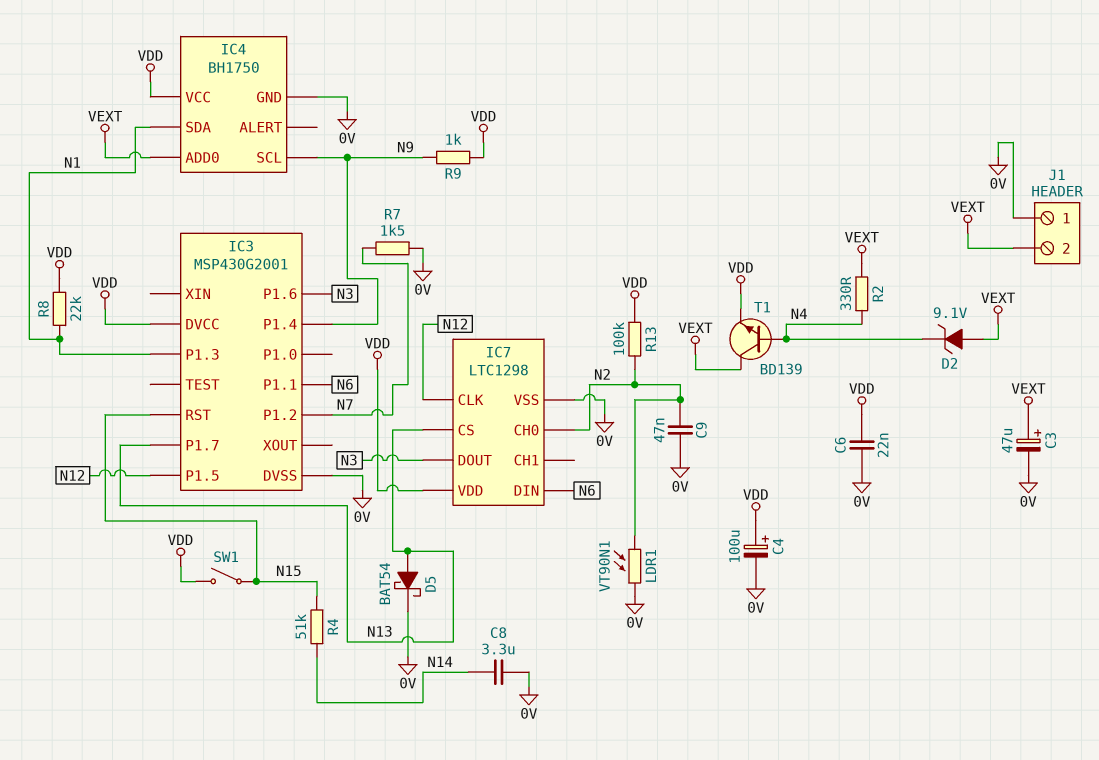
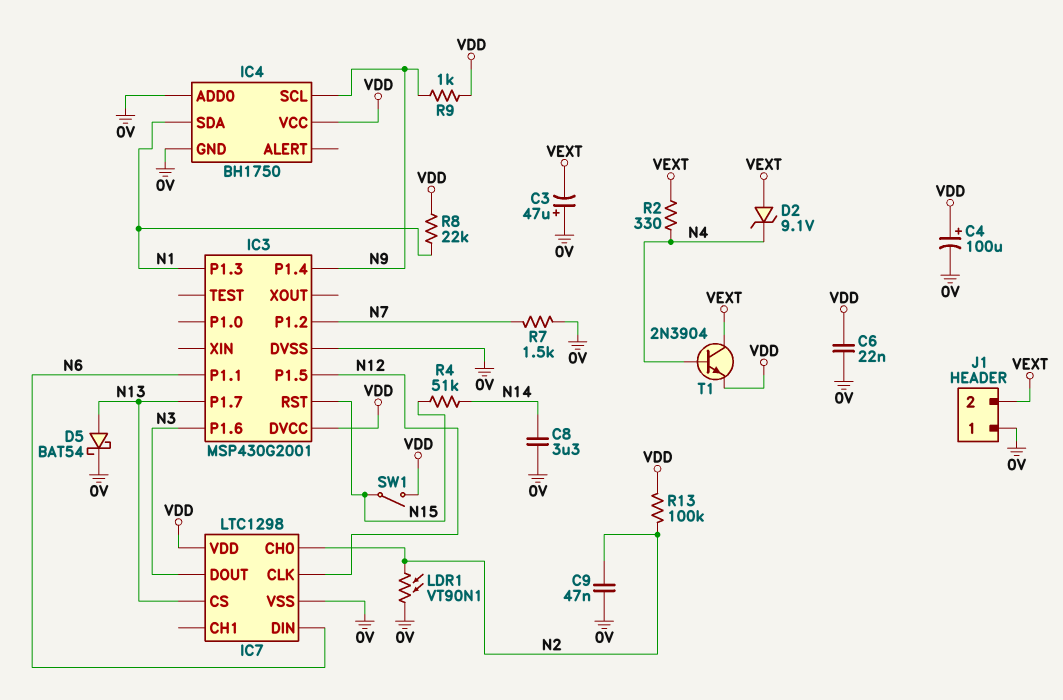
C3: 47uF (plus VEXT, minus 0V) -> 47uF (plus 0V, minus VEXT)
IC4 pin ADD0: VEXT -> 0V
T1: NPN BD139 (B N4, C VEXT, E VDD) -> NPN 2N3904 (B N4, C VEXT, E VDD)

